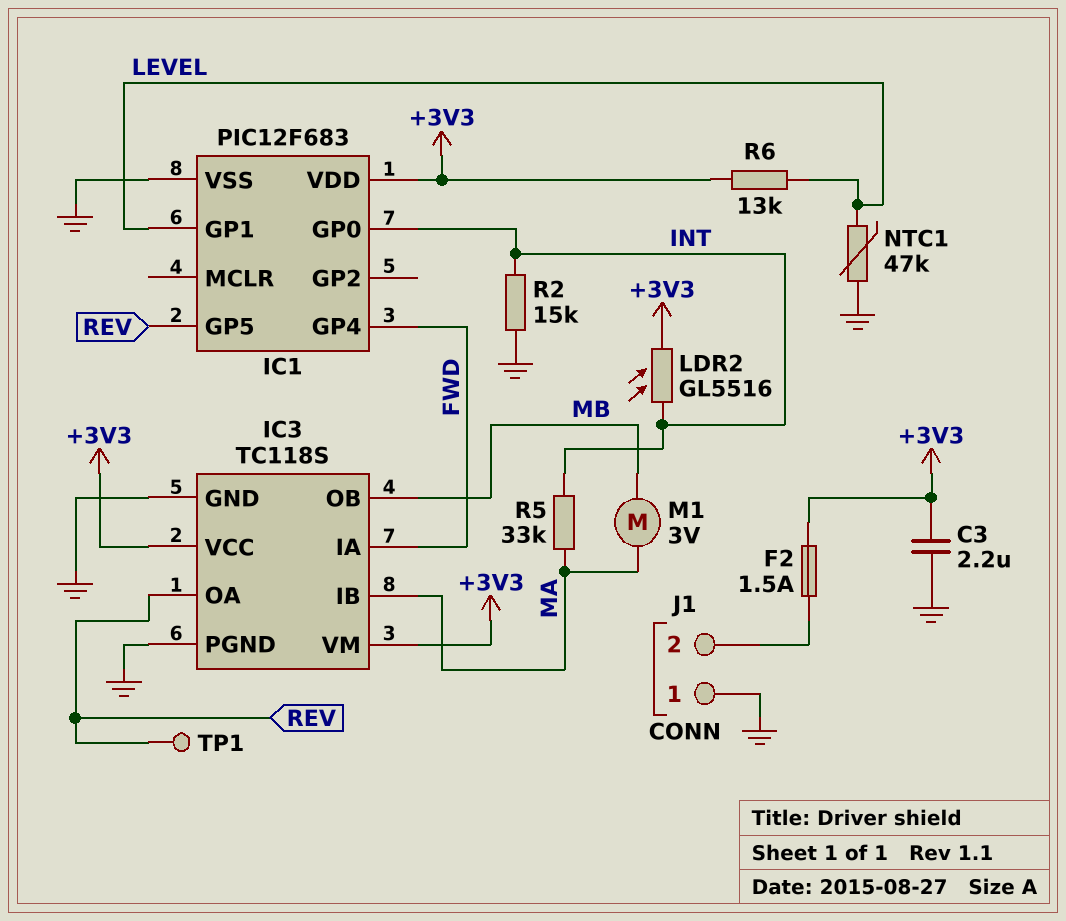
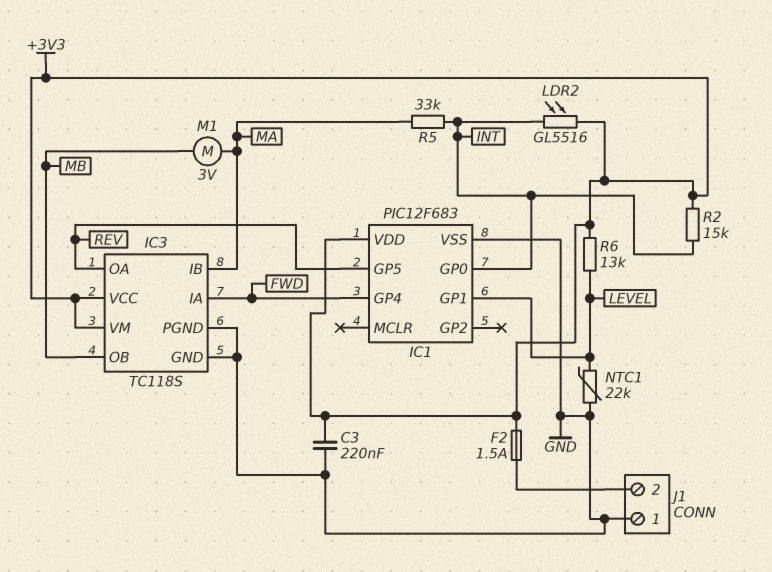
C3: 2.2uF (+3V3, GND) -> 220nF (+3V3, GND)
NTC1: 47k (GND, LEVEL) -> 22k (GND, LEVEL)
R2: 15k (GND, INT) -> 15k (+3V3, INT)
TP1: test point (REV) -> none

